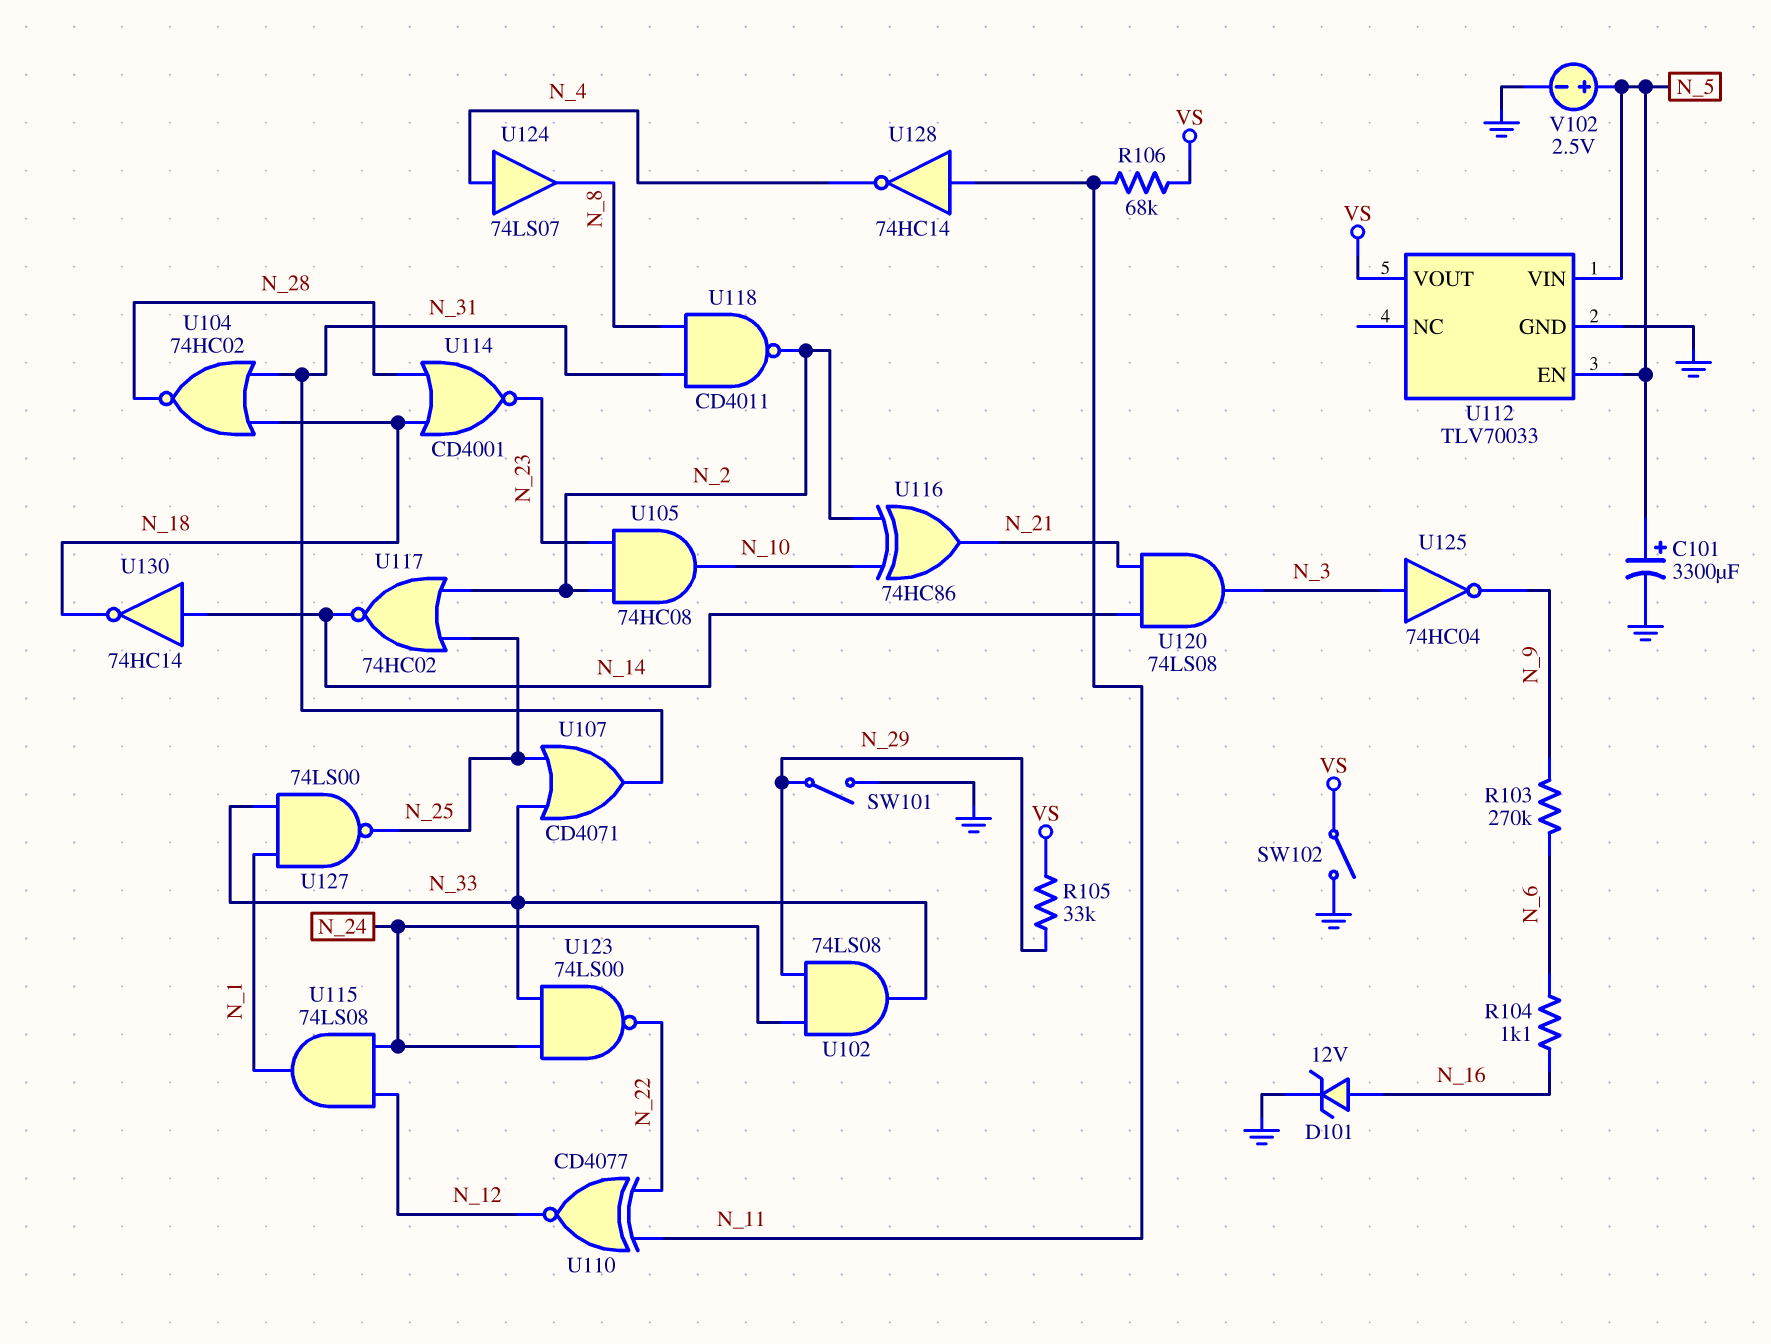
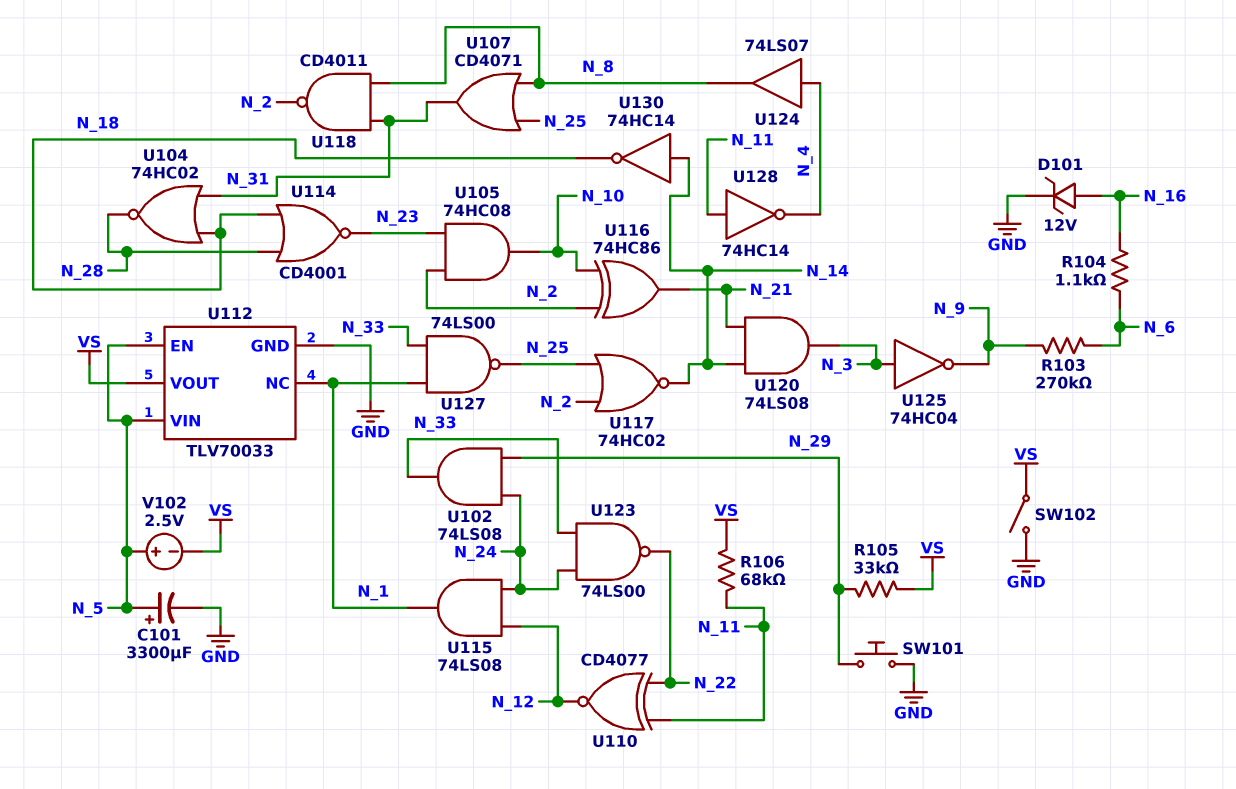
SW101: switch (GND, N_29) -> button (GND, N_29)
U107: OR CD4071 (in N_25, in N_33, out N_31) -> OR CD4071 (in N_8, in N_25, out N_31)
U112 pin NC: none -> N_1
V102: 2.5V (plus N_5, minus GND) -> 2.5V (plus N_5, minus VS)

